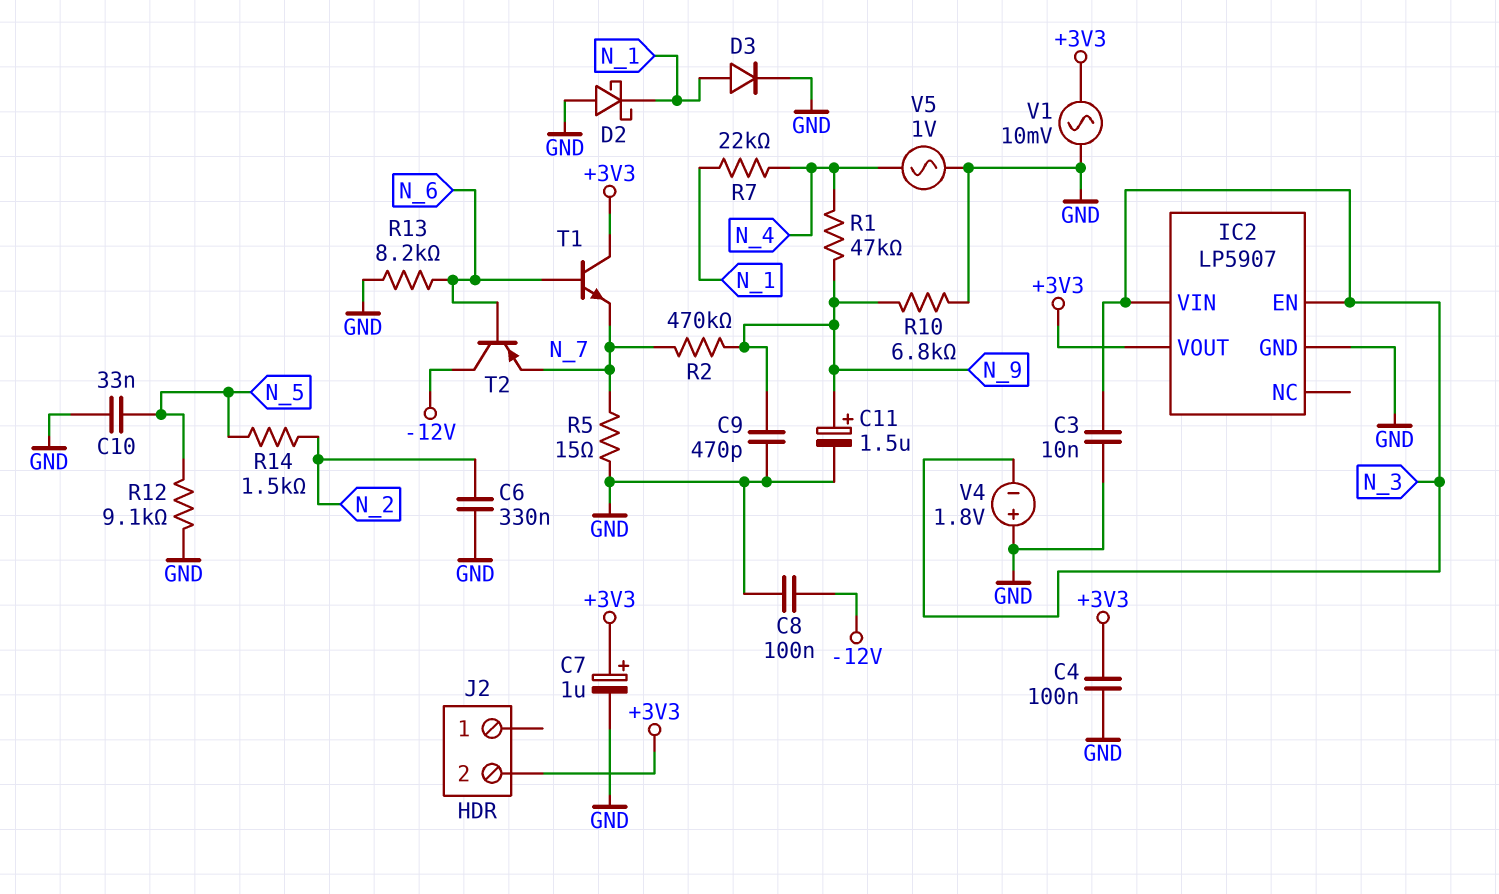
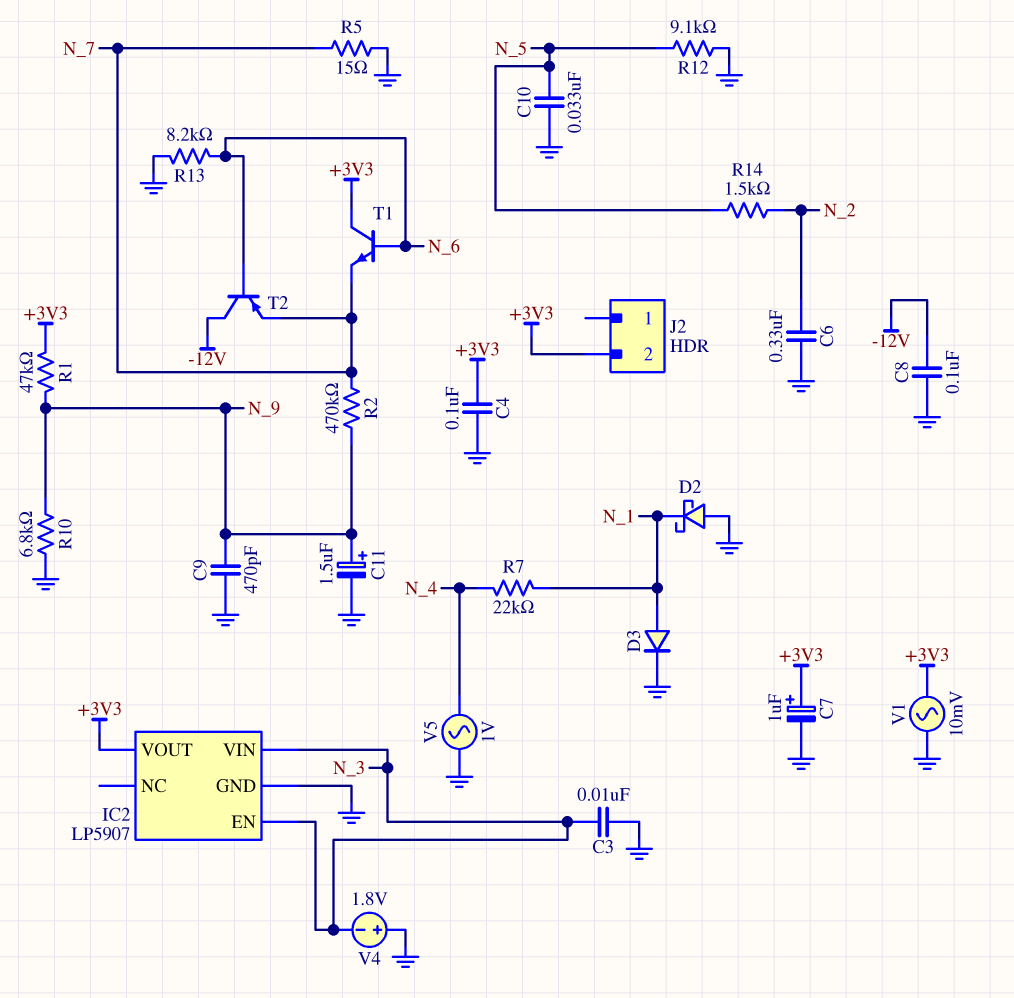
R1: 47k (N_4, N_9) -> 47k (+3V3, N_9)

